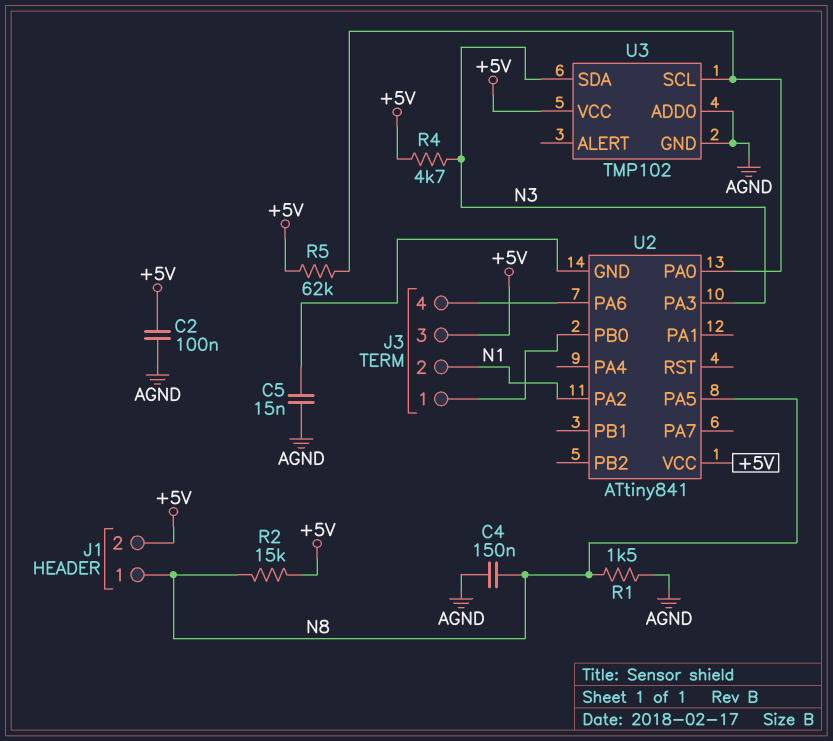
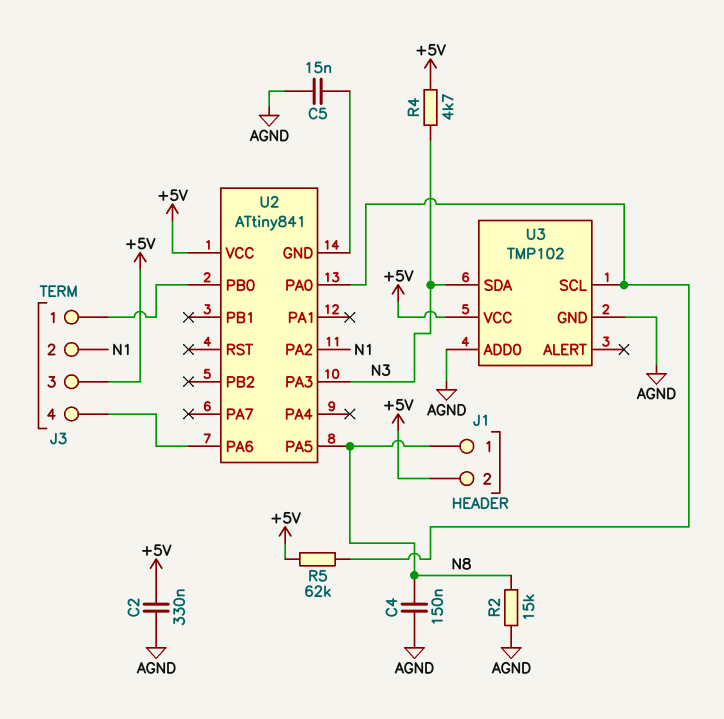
C2: 100nF (+5V, AGND) -> 330nF (+5V, AGND)
R1: 1.5k (AGND, N8) -> none
R2: 15k (+5V, N8) -> 15k (AGND, N8)

